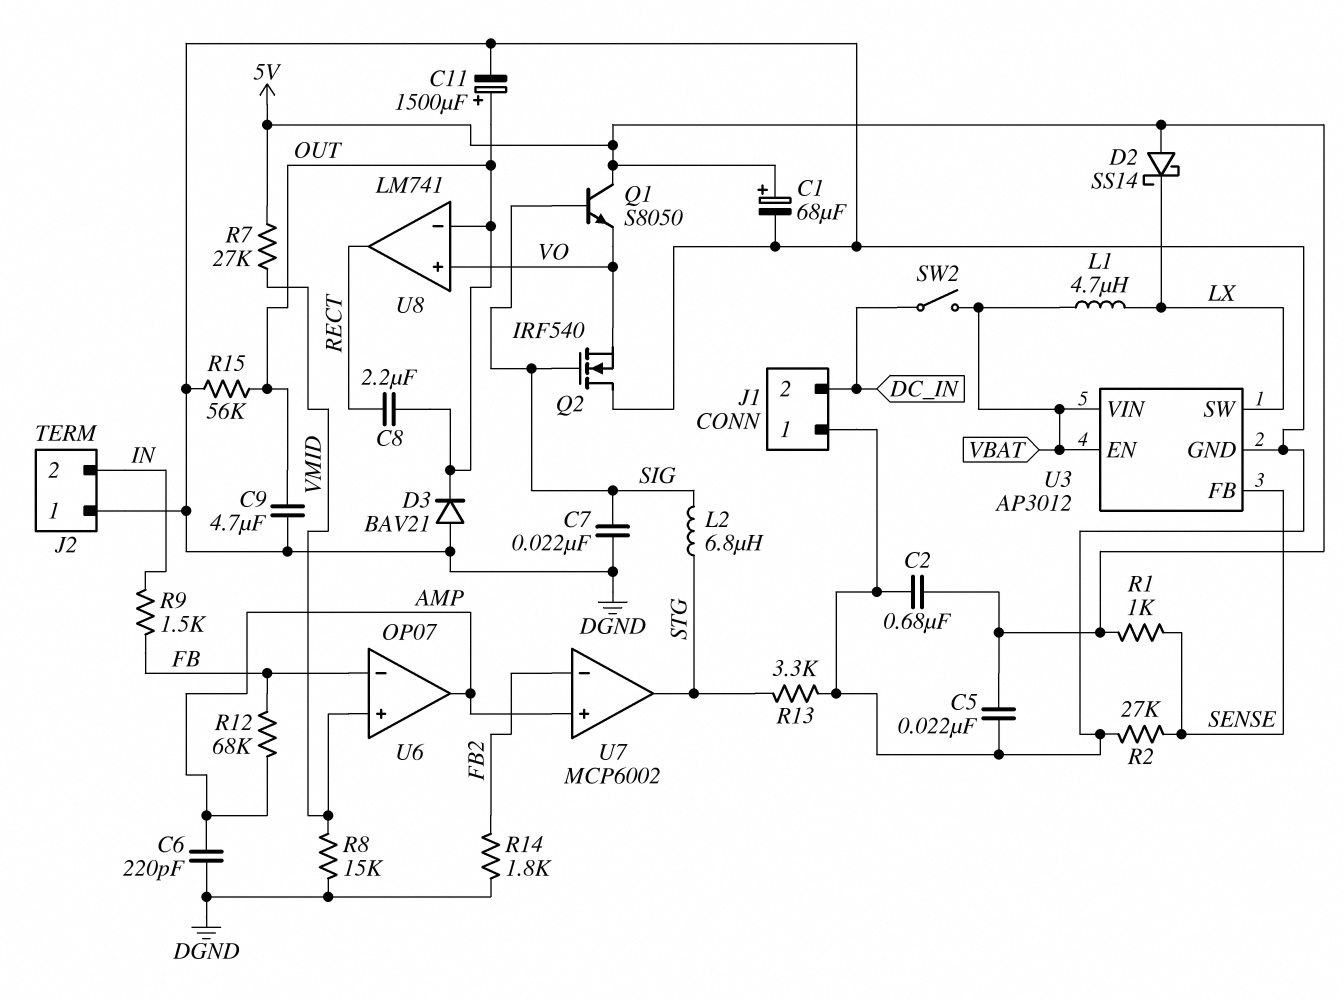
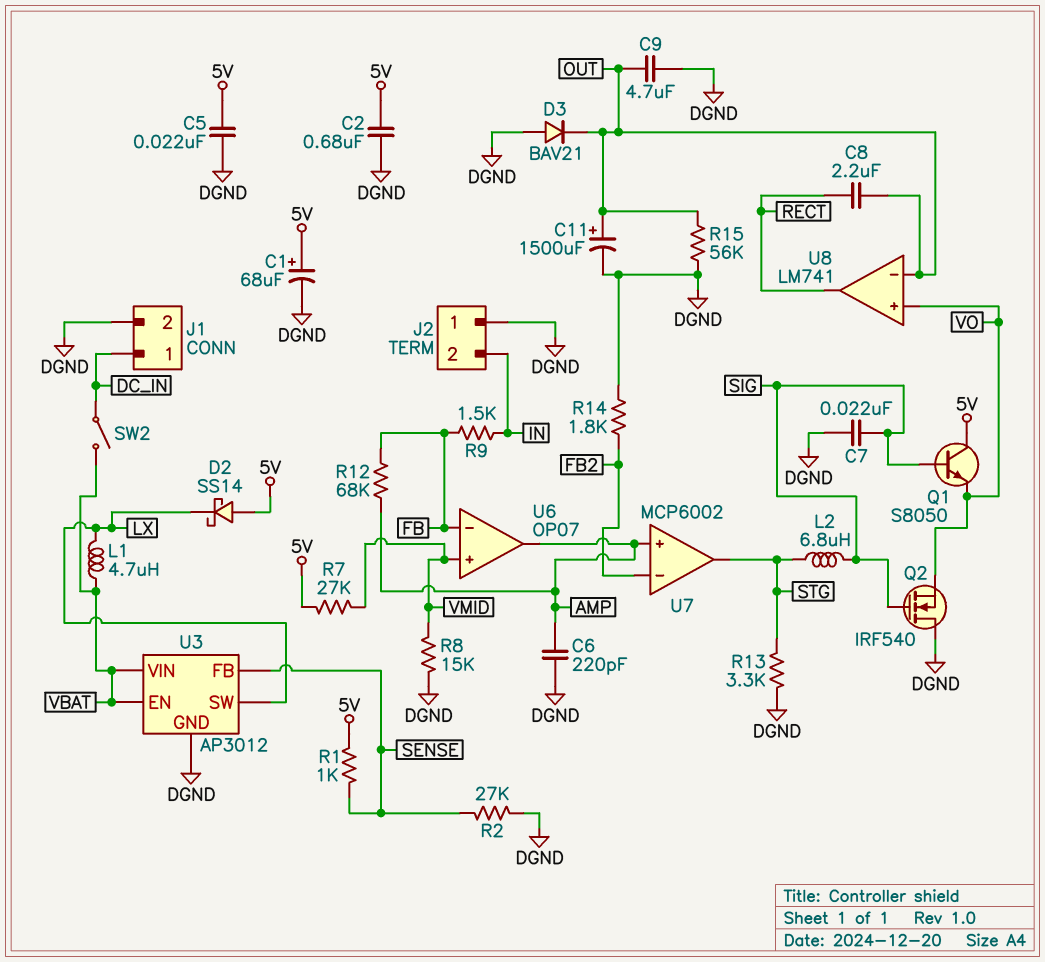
J1 pin 1: DGND -> DC_IN
J1 pin 2: DC_IN -> DGND

